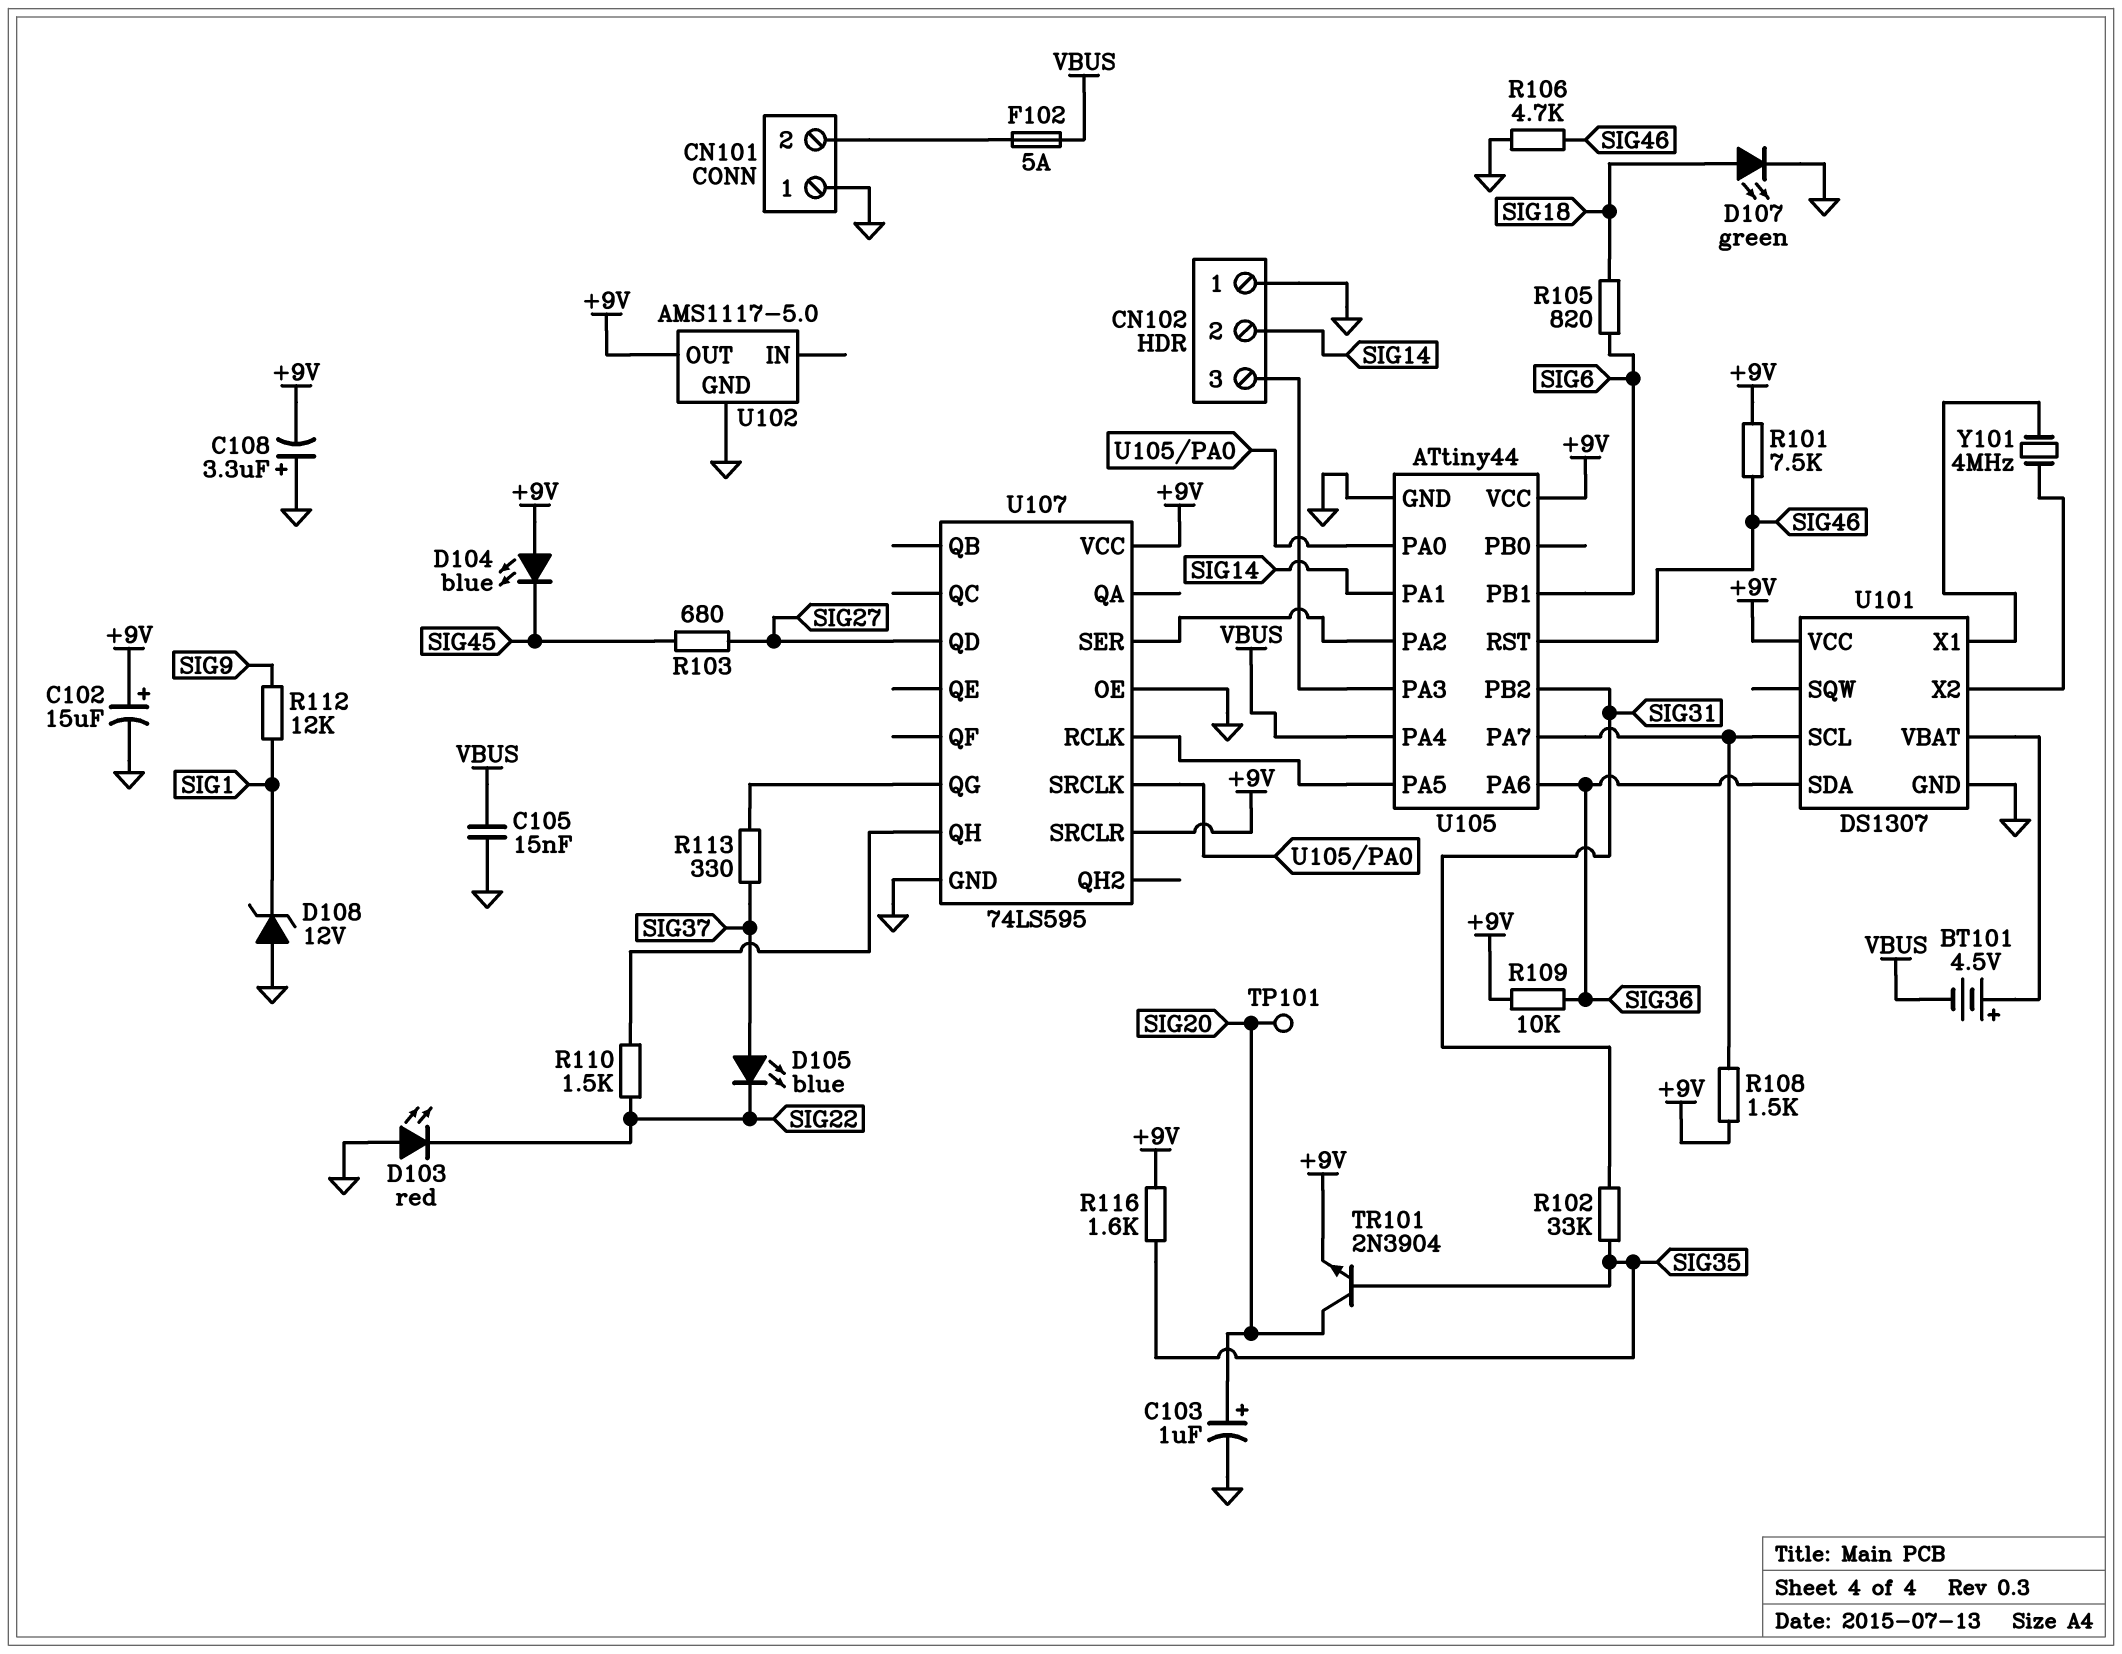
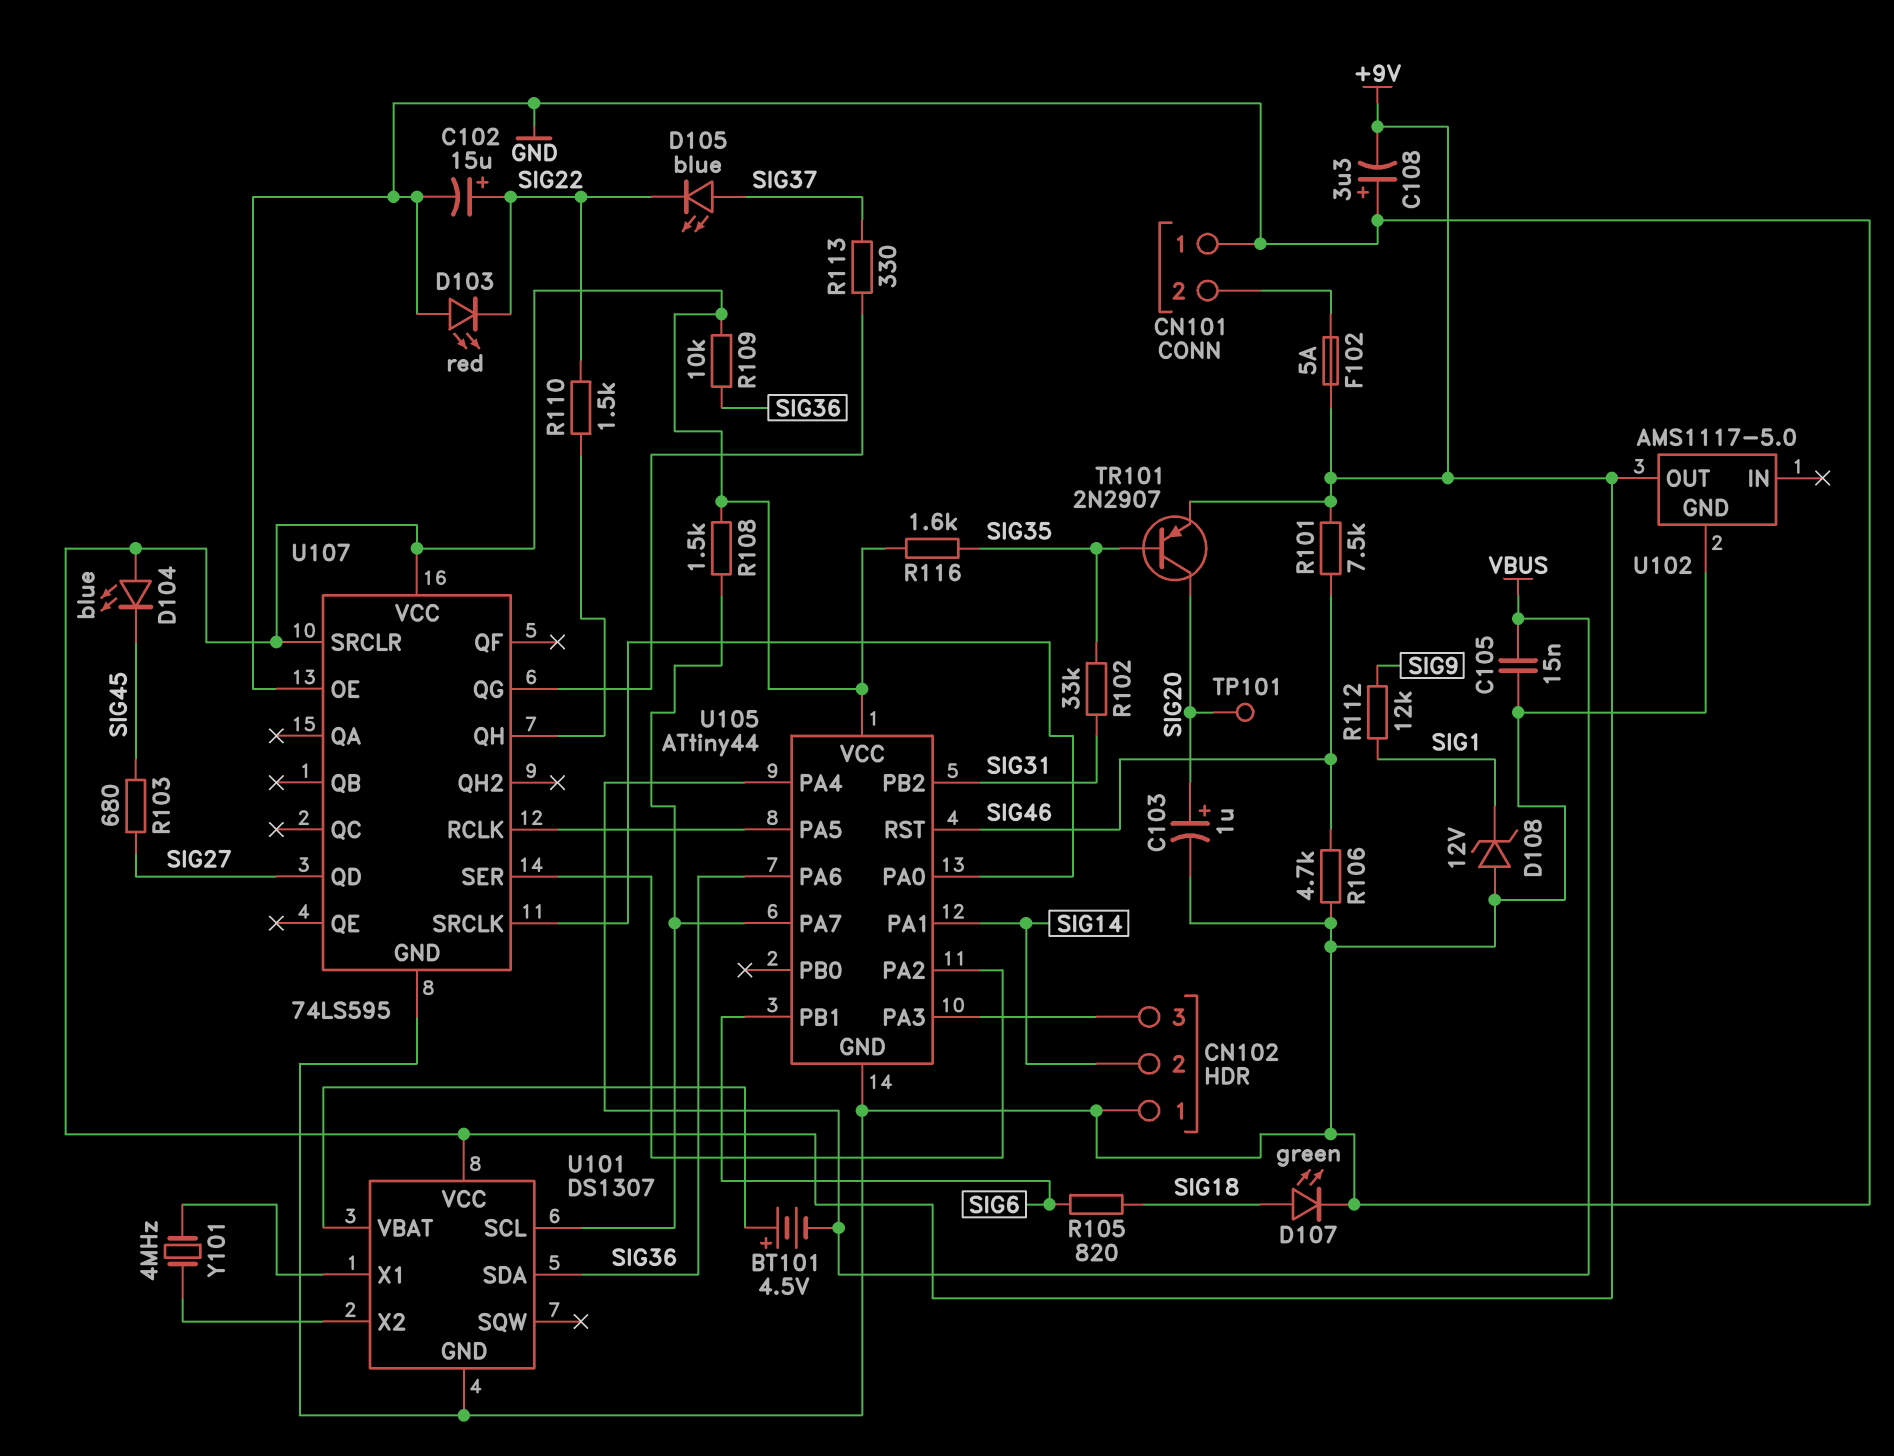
C102: 15uF (plus +9V, minus GND) -> 15uF (plus SIG22, minus GND)
F102: 5A (CN101/2, VBUS) -> 5A (+9V, CN101/2)
TR101: NPN 2N3904 (B SIG35, C SIG20, E +9V) -> PNP 2N2907 (B SIG35, C SIG20, E +9V)

